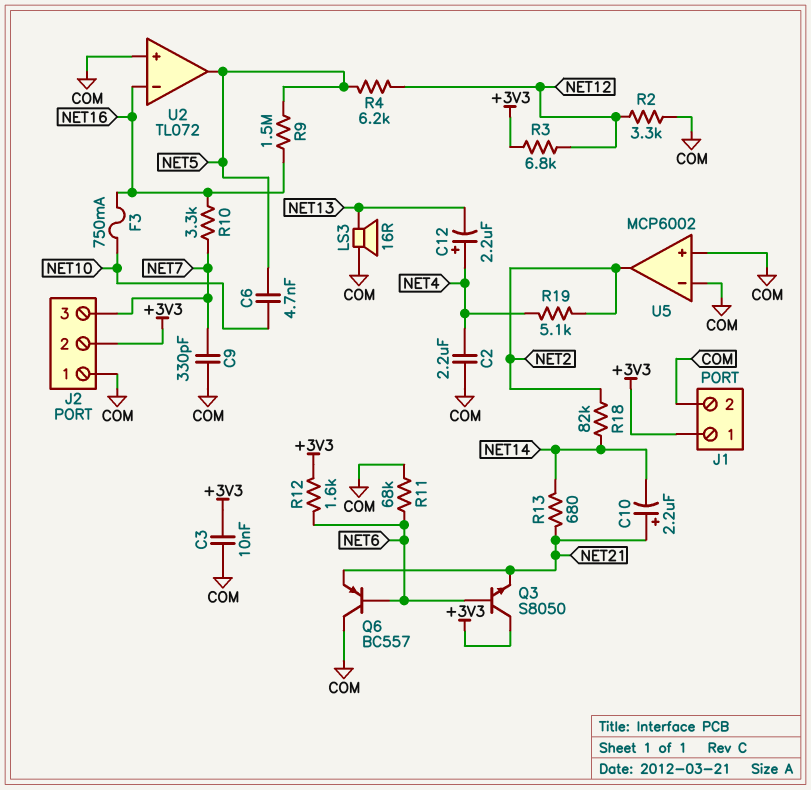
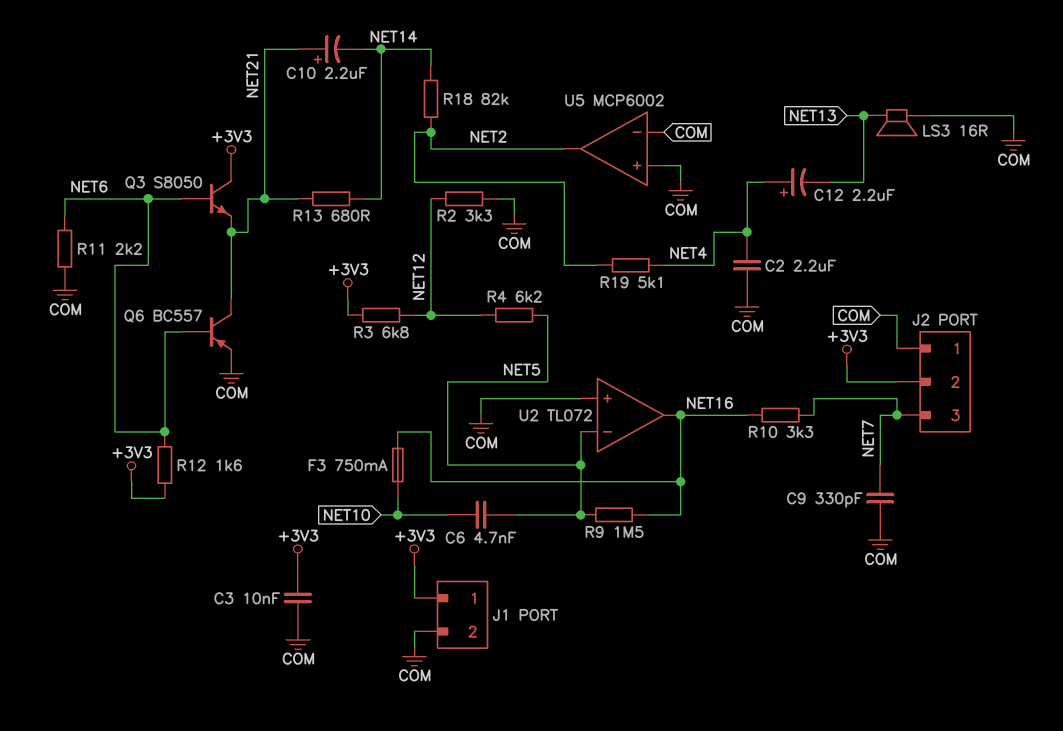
Q6: PNP BC557 (B NET6, C COM, E NET21) -> PNP BC557 (B NET6, C NET21, E COM)
R11: 68k (COM, NET6) -> 2.2k (COM, NET6)
U2 pin in-: NET16 -> NET5
U2 pin out: NET5 -> NET16

